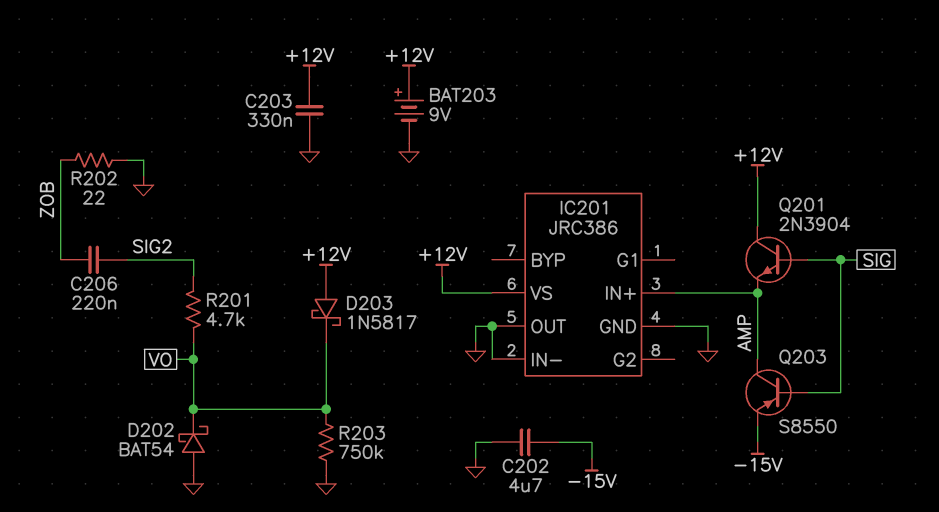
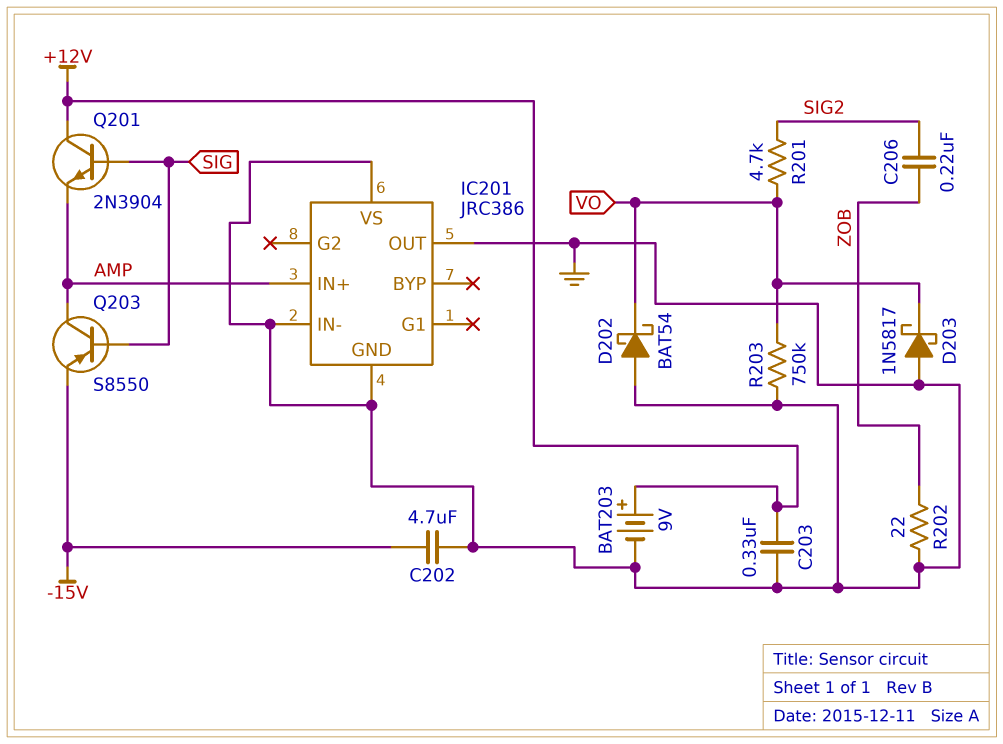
D203: schottky 1N5817 (A +12V, K VO) -> schottky 1N5817 (A GND, K VO)
IC201 pin VS: +12V -> GND

